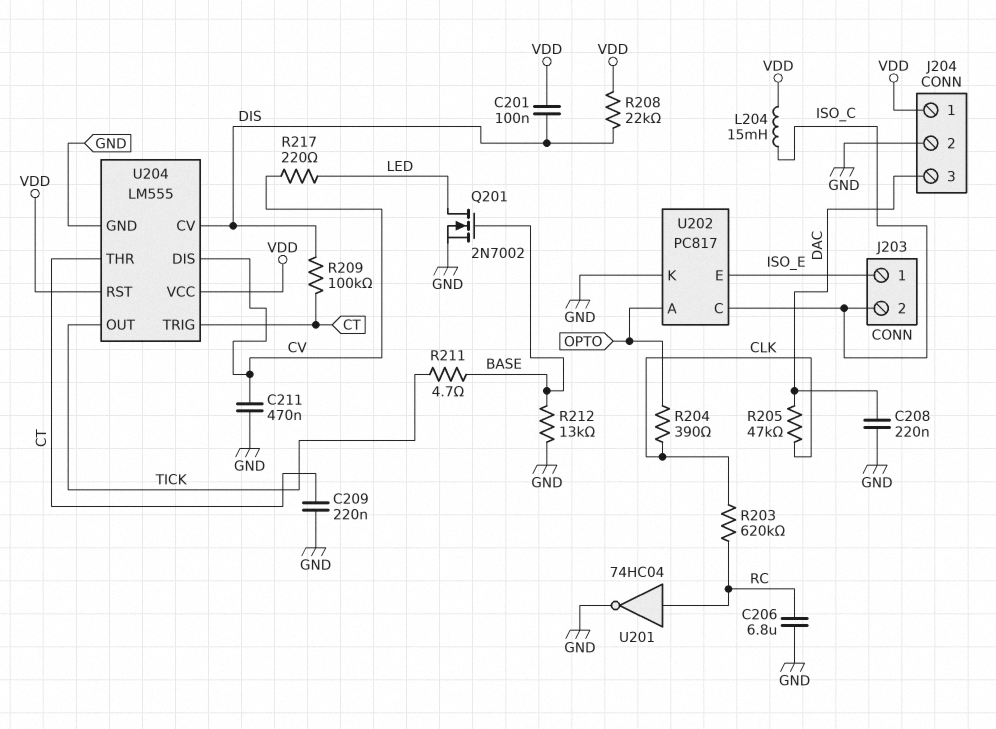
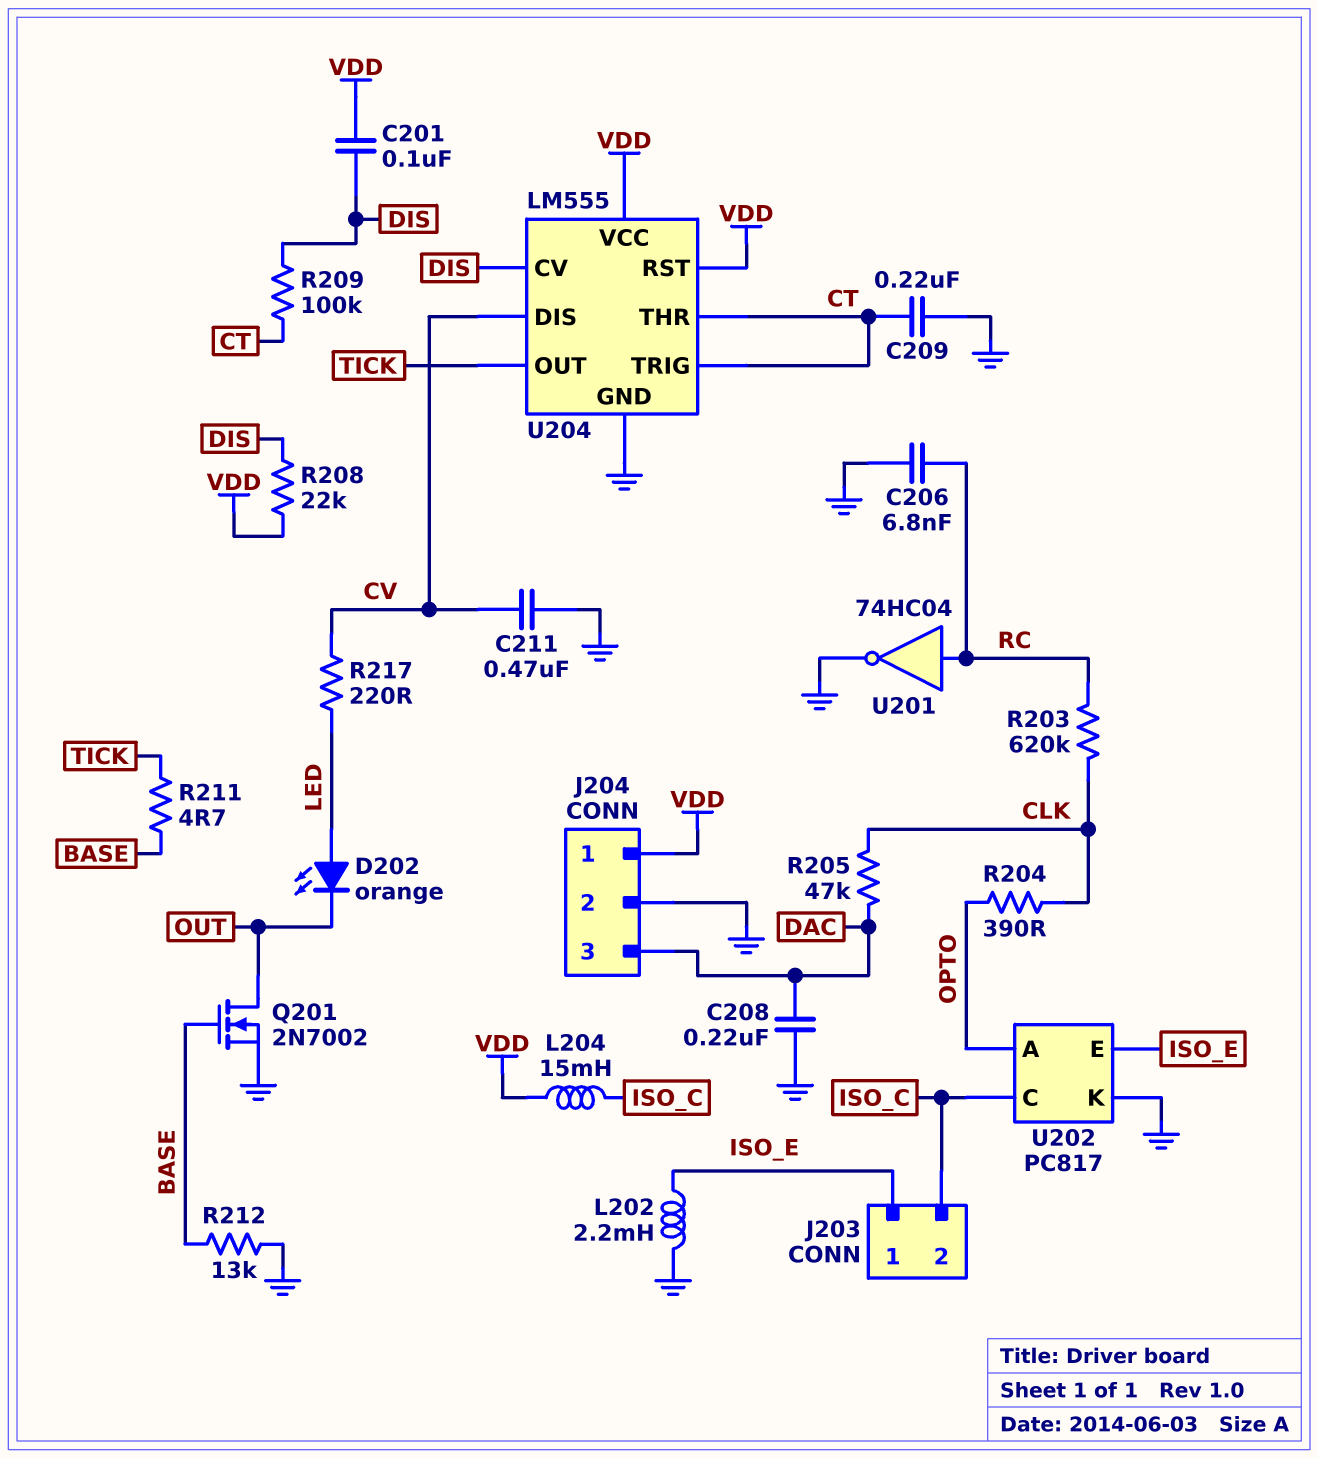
C206: 6.8uF (GND, RC) -> 6.8nF (GND, RC)
D202: none -> LED orange (A LED, K OUT)
L202: none -> 2.2mH (GND, ISO_E)
Q201: NMOS 2N7002 (G BASE, D LED, S GND) -> NMOS 2N7002 (G BASE, D OUT, S GND)

